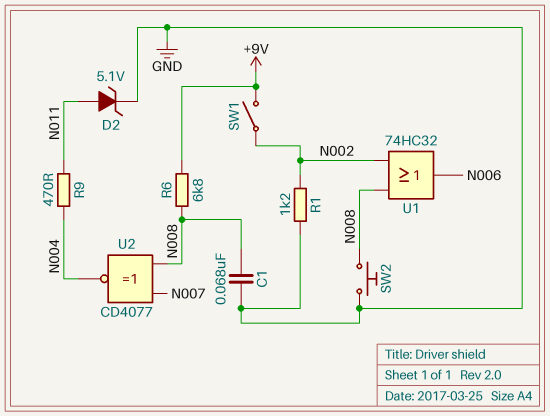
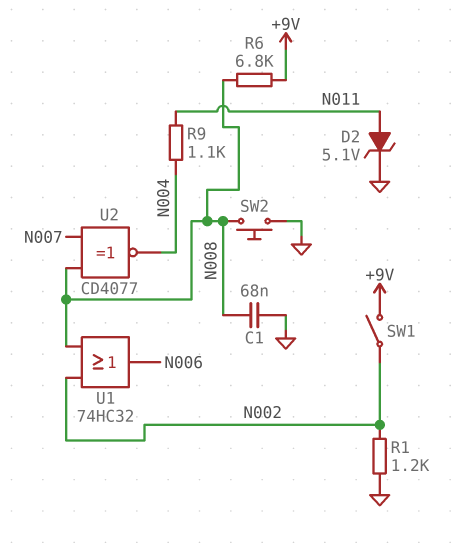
R9: 470 (N004, N011) -> 1.1k (N004, N011)

